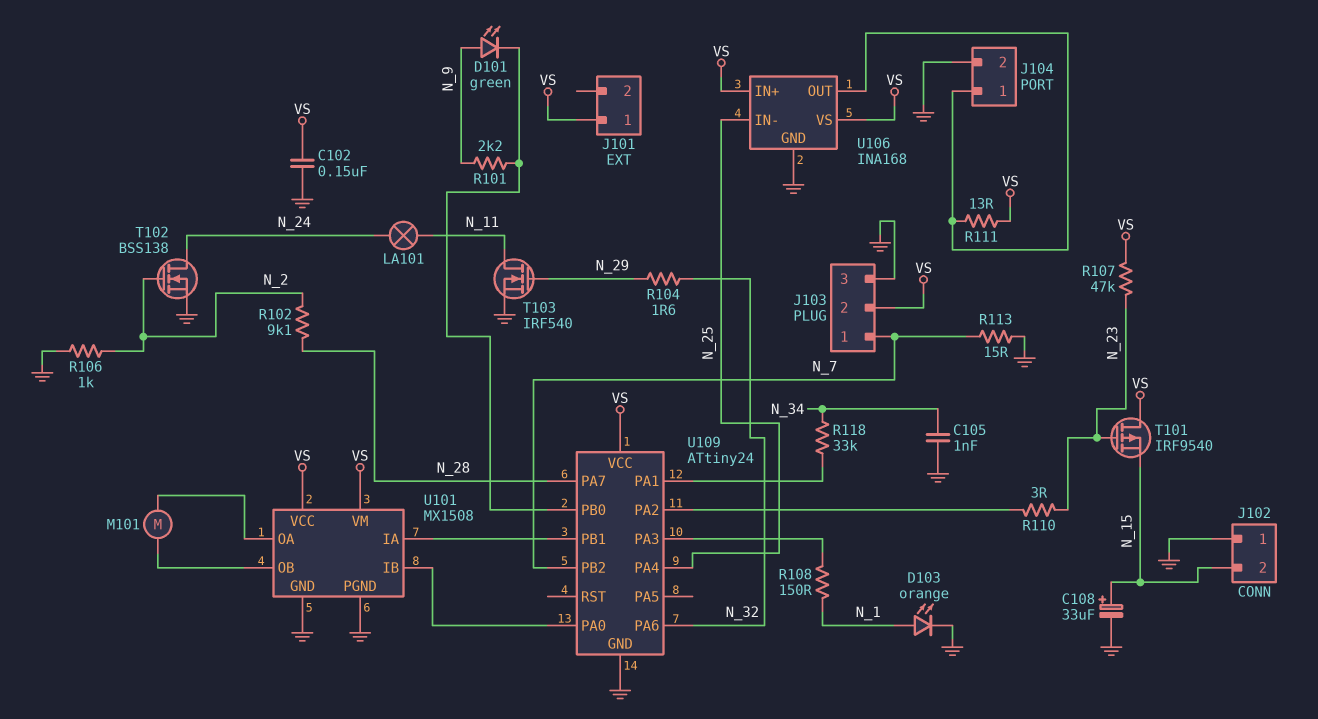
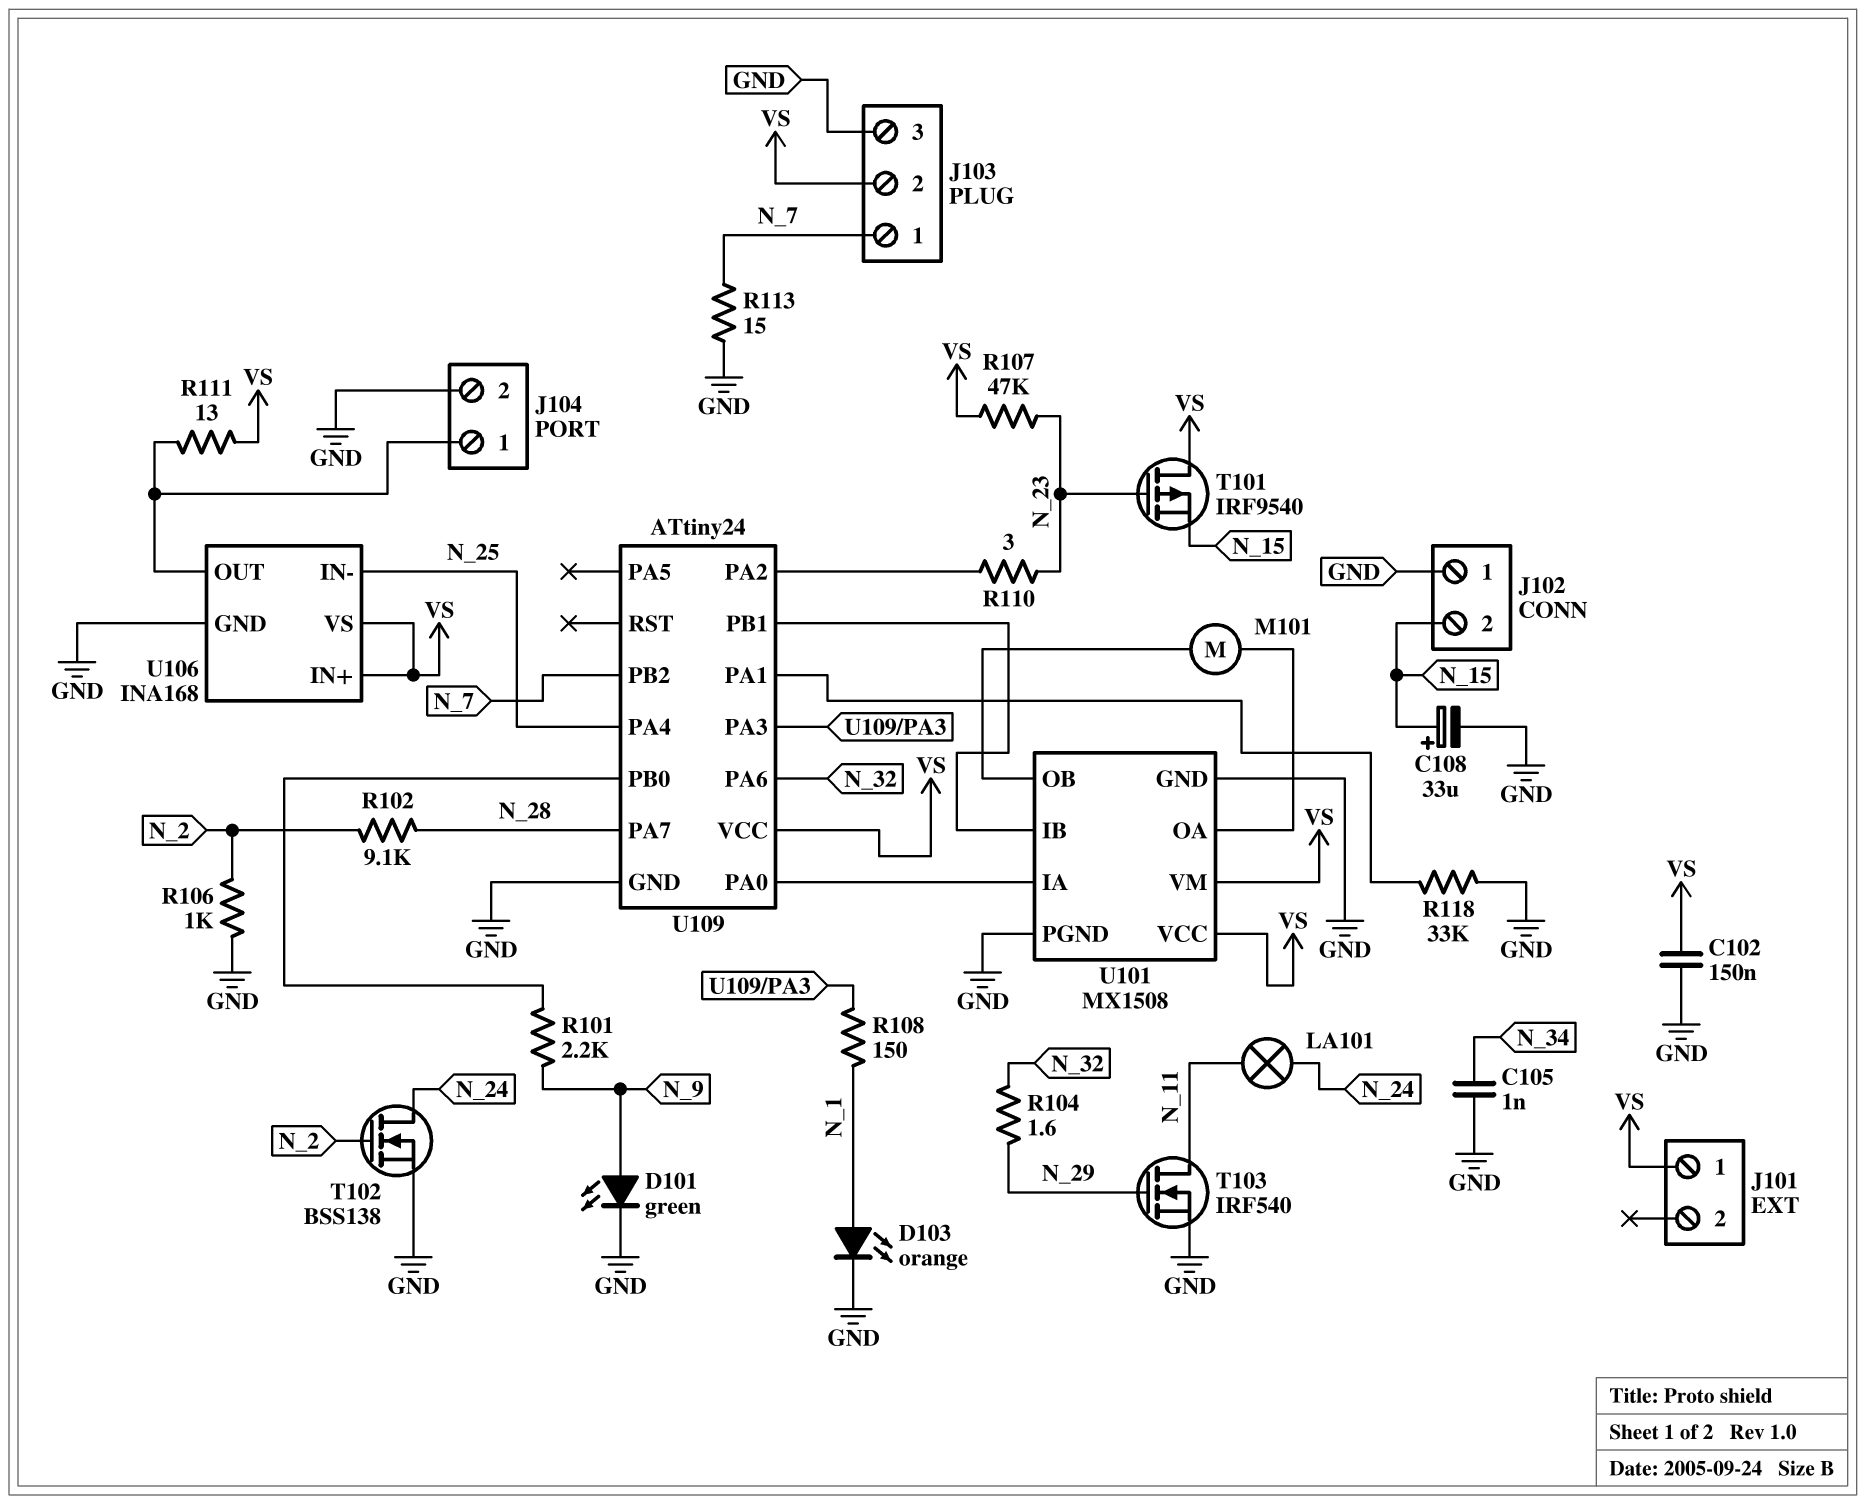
D101: LED green (A N_9, K U109/PB0) -> LED green (A N_9, K GND)
R118: 33k (N_34, U109/PA1) -> 33k (GND, U109/PA1)
U109 pin PA0: U101/IB -> U101/IA
U109 pin PB1: U101/IA -> U101/IB

